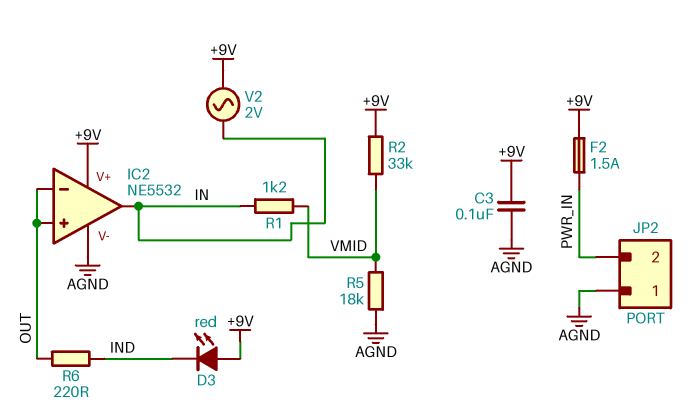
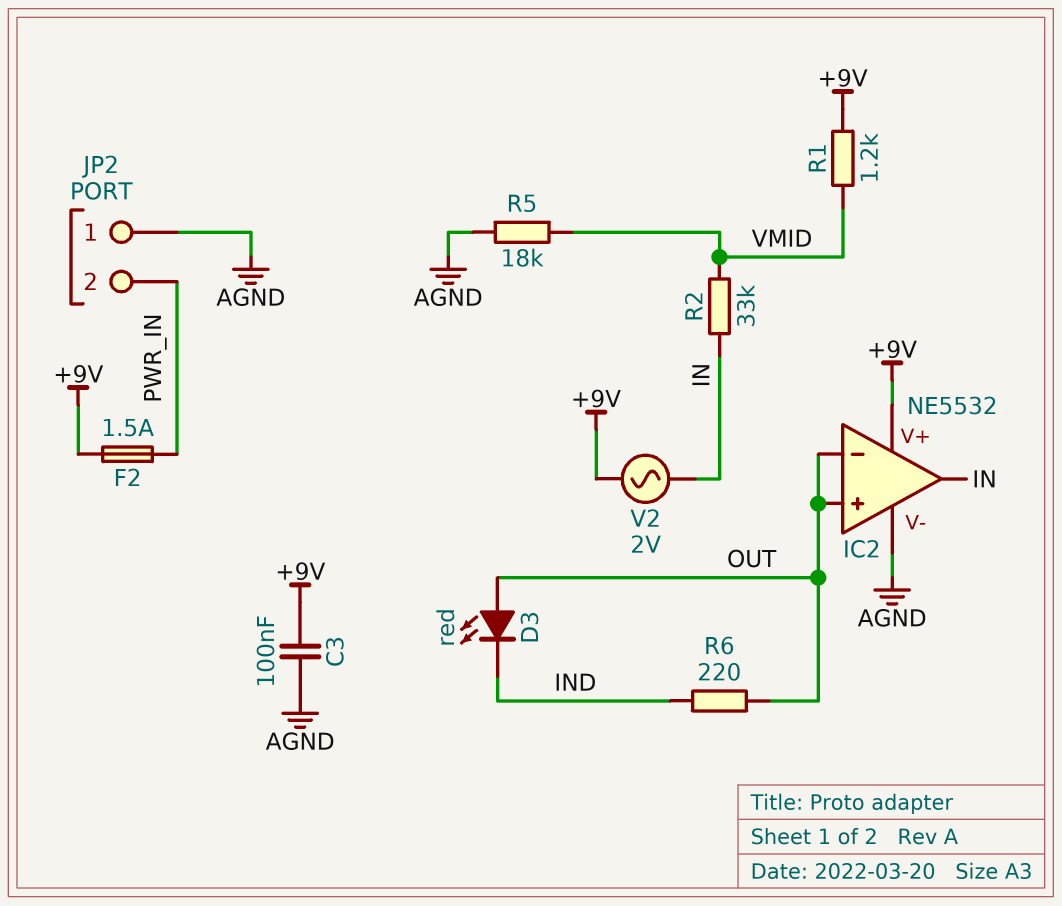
D3: LED red (A +9V, K IND) -> LED red (A OUT, K IND)
R1: 1.2k (IN, VMID) -> 1.2k (+9V, VMID)
R2: 33k (+9V, VMID) -> 33k (IN, VMID)

